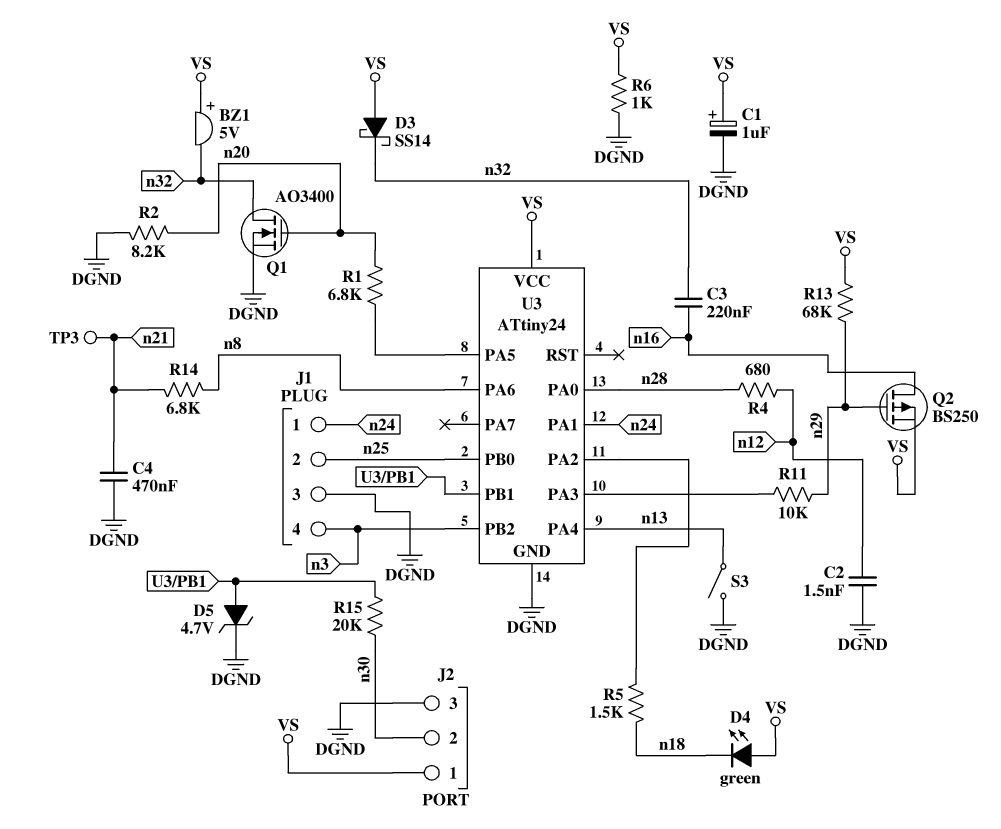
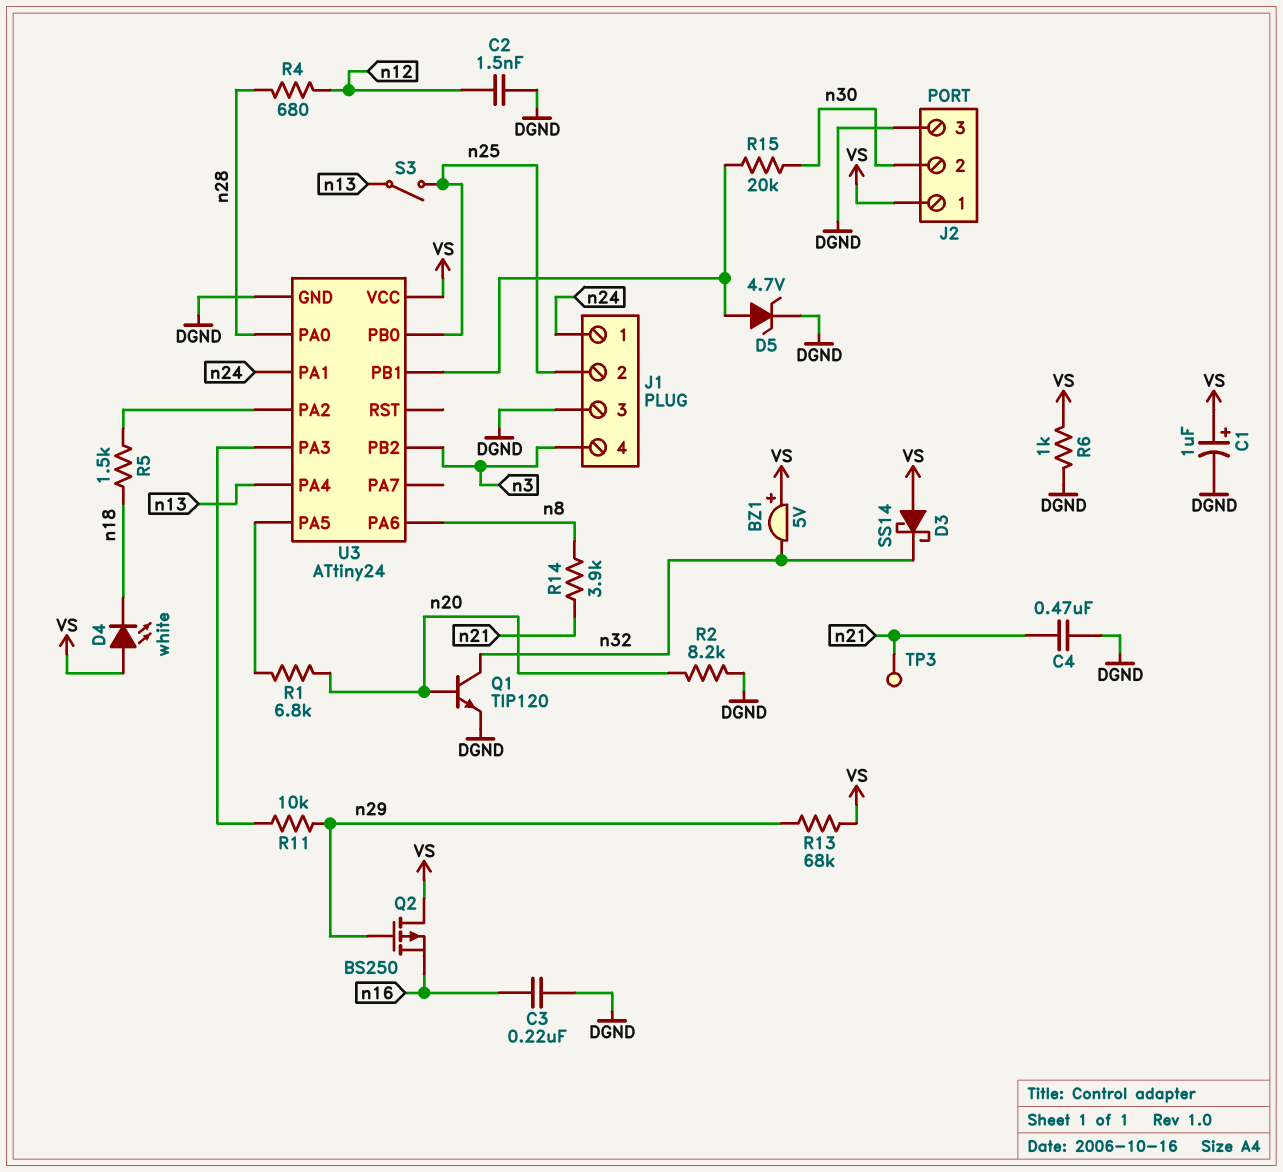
C3: 220nF (n16, n32) -> 220nF (DGND, n16)
D4: LED green (A VS, K n18) -> LED white (A VS, K n18)
Q1: NMOS AO3400 (G n20, D n32, S DGND) -> NPN TIP120 (B n20, C n32, E DGND)
Q2: PMOS BS250 (G n29, D n16, S VS) -> PMOS BS250 (G n29, D VS, S n16)
R14: 6.8k (n8, n21) -> 3.9k (n8, n21)
S3: switch (DGND, n13) -> switch (n13, n25)

